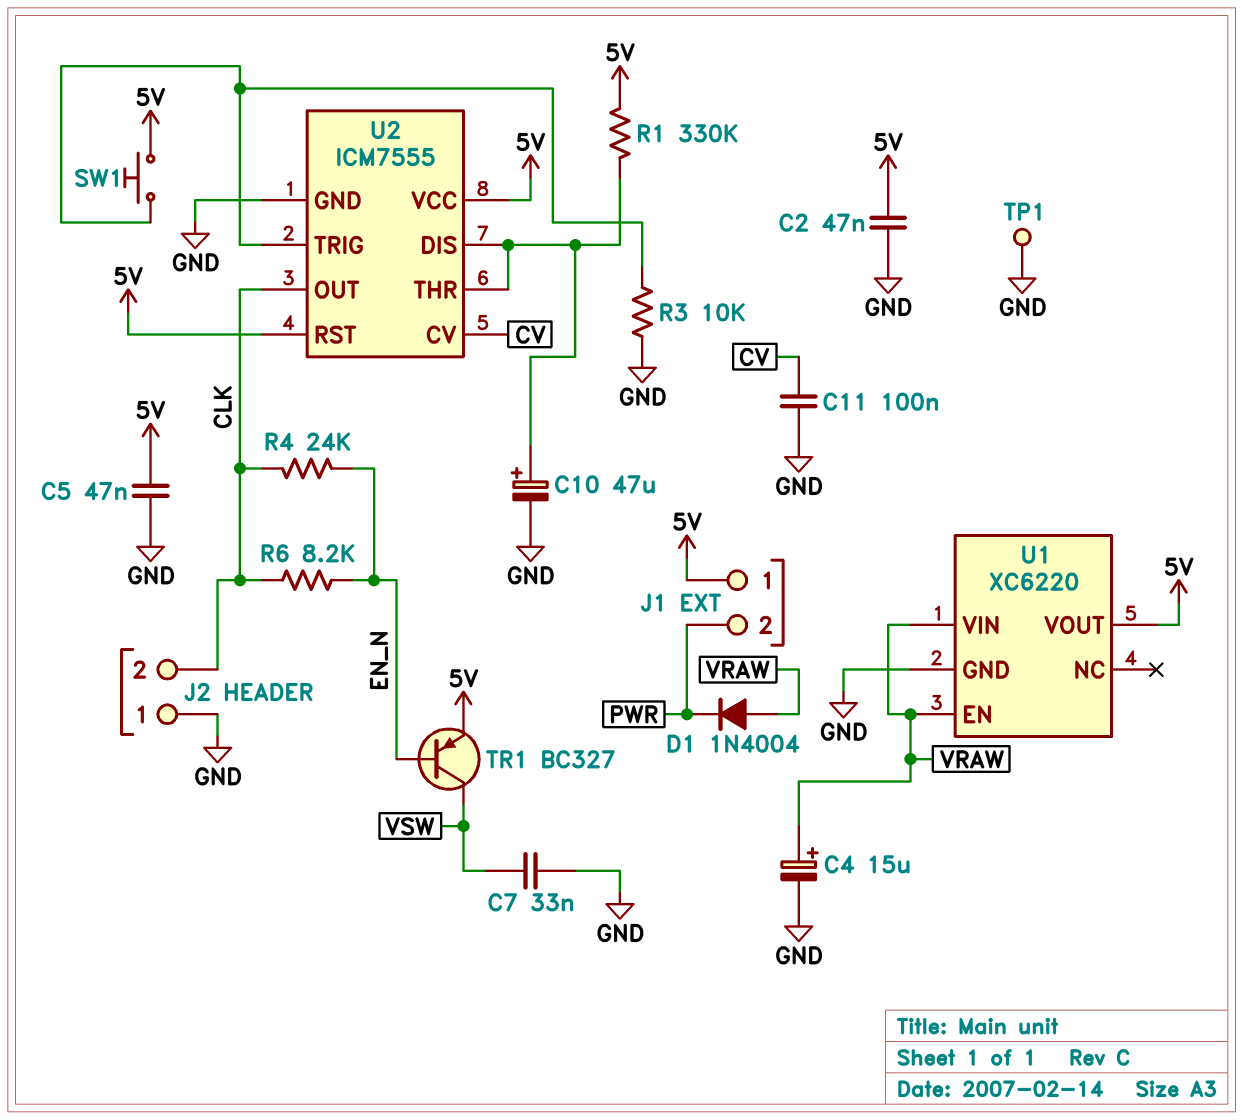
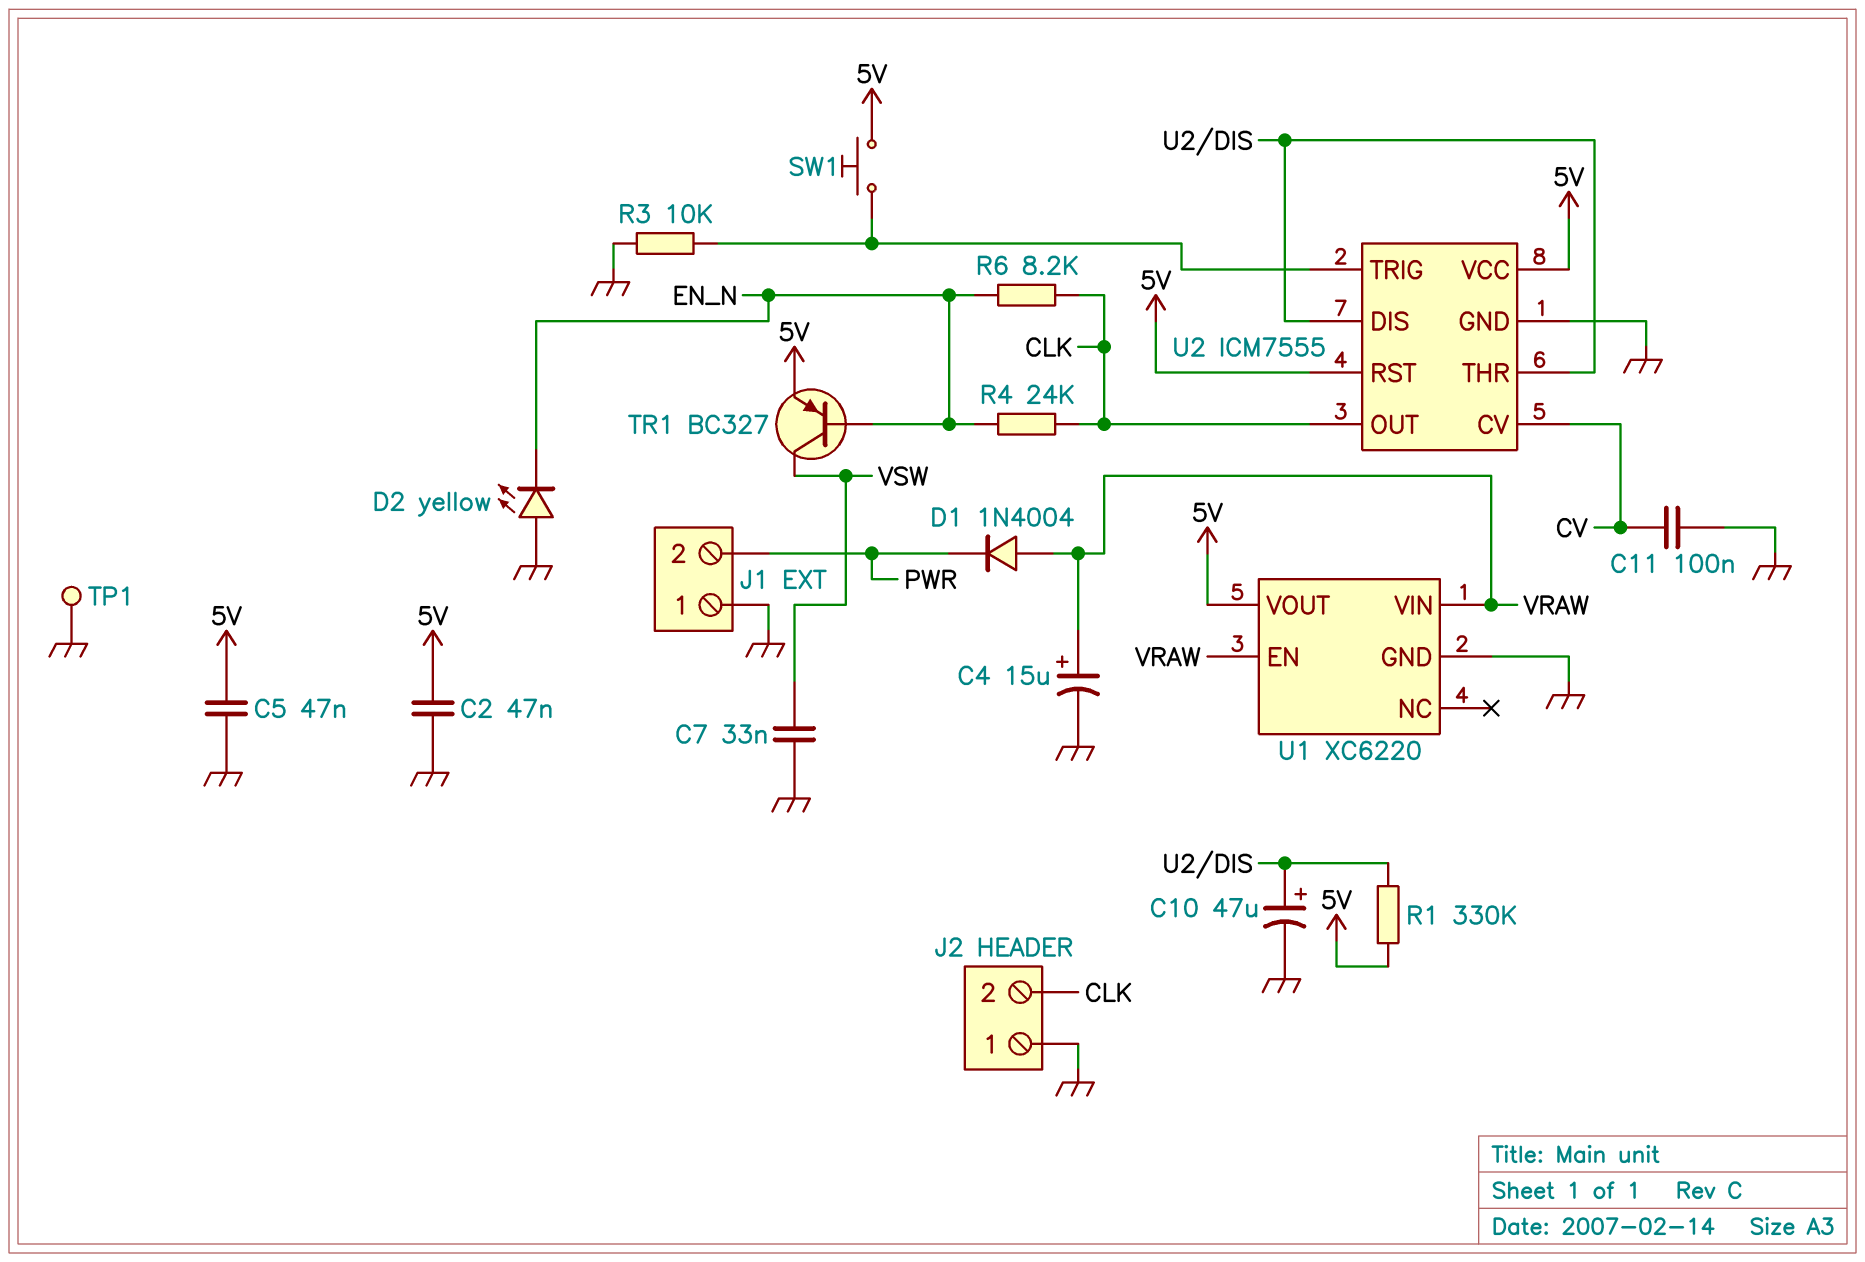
D2: none -> LED yellow (A GND, K EN_N)
J1 pin 1: 5V -> GND

